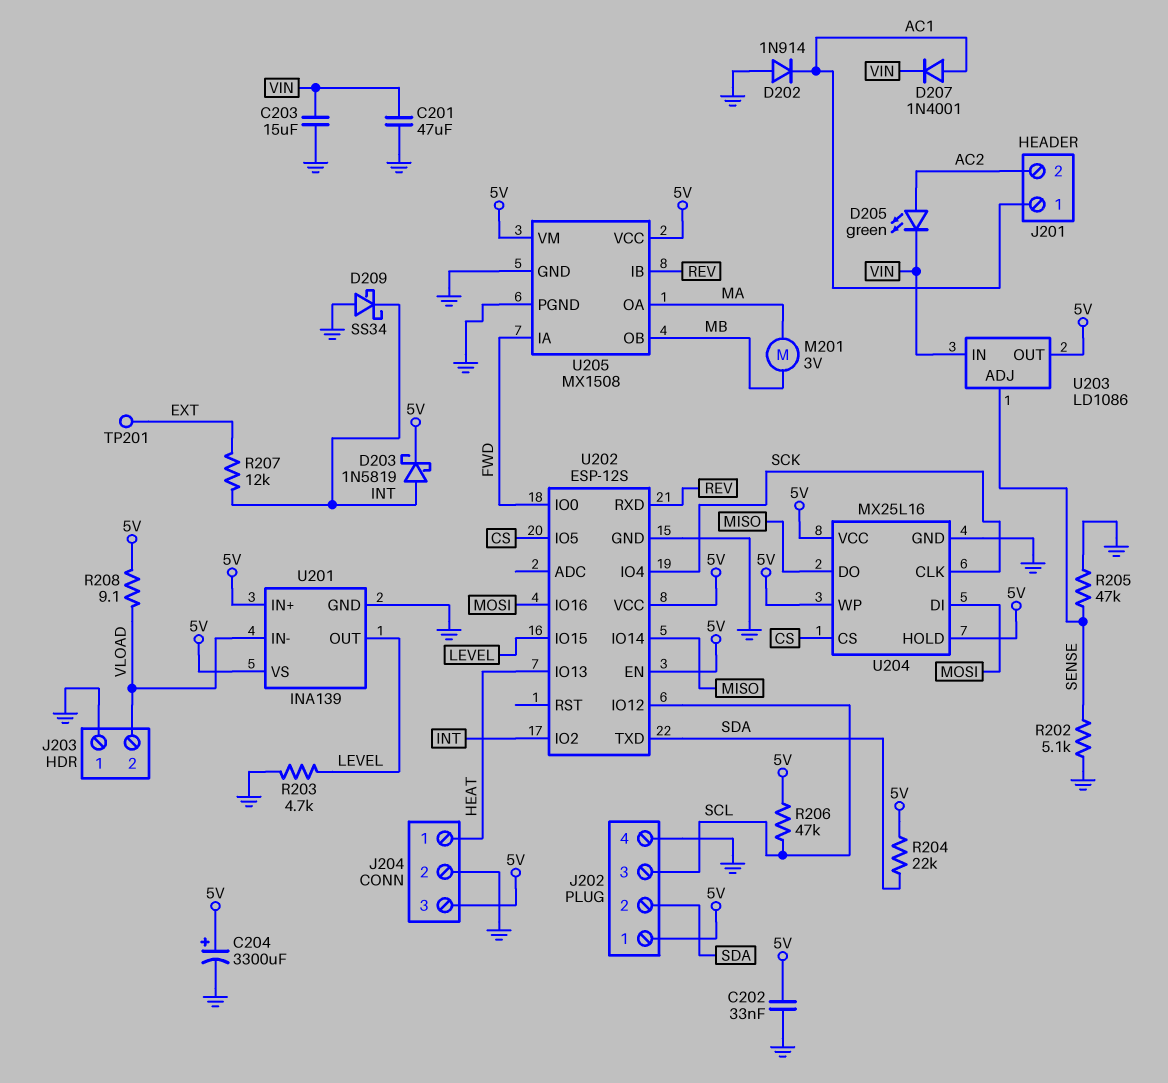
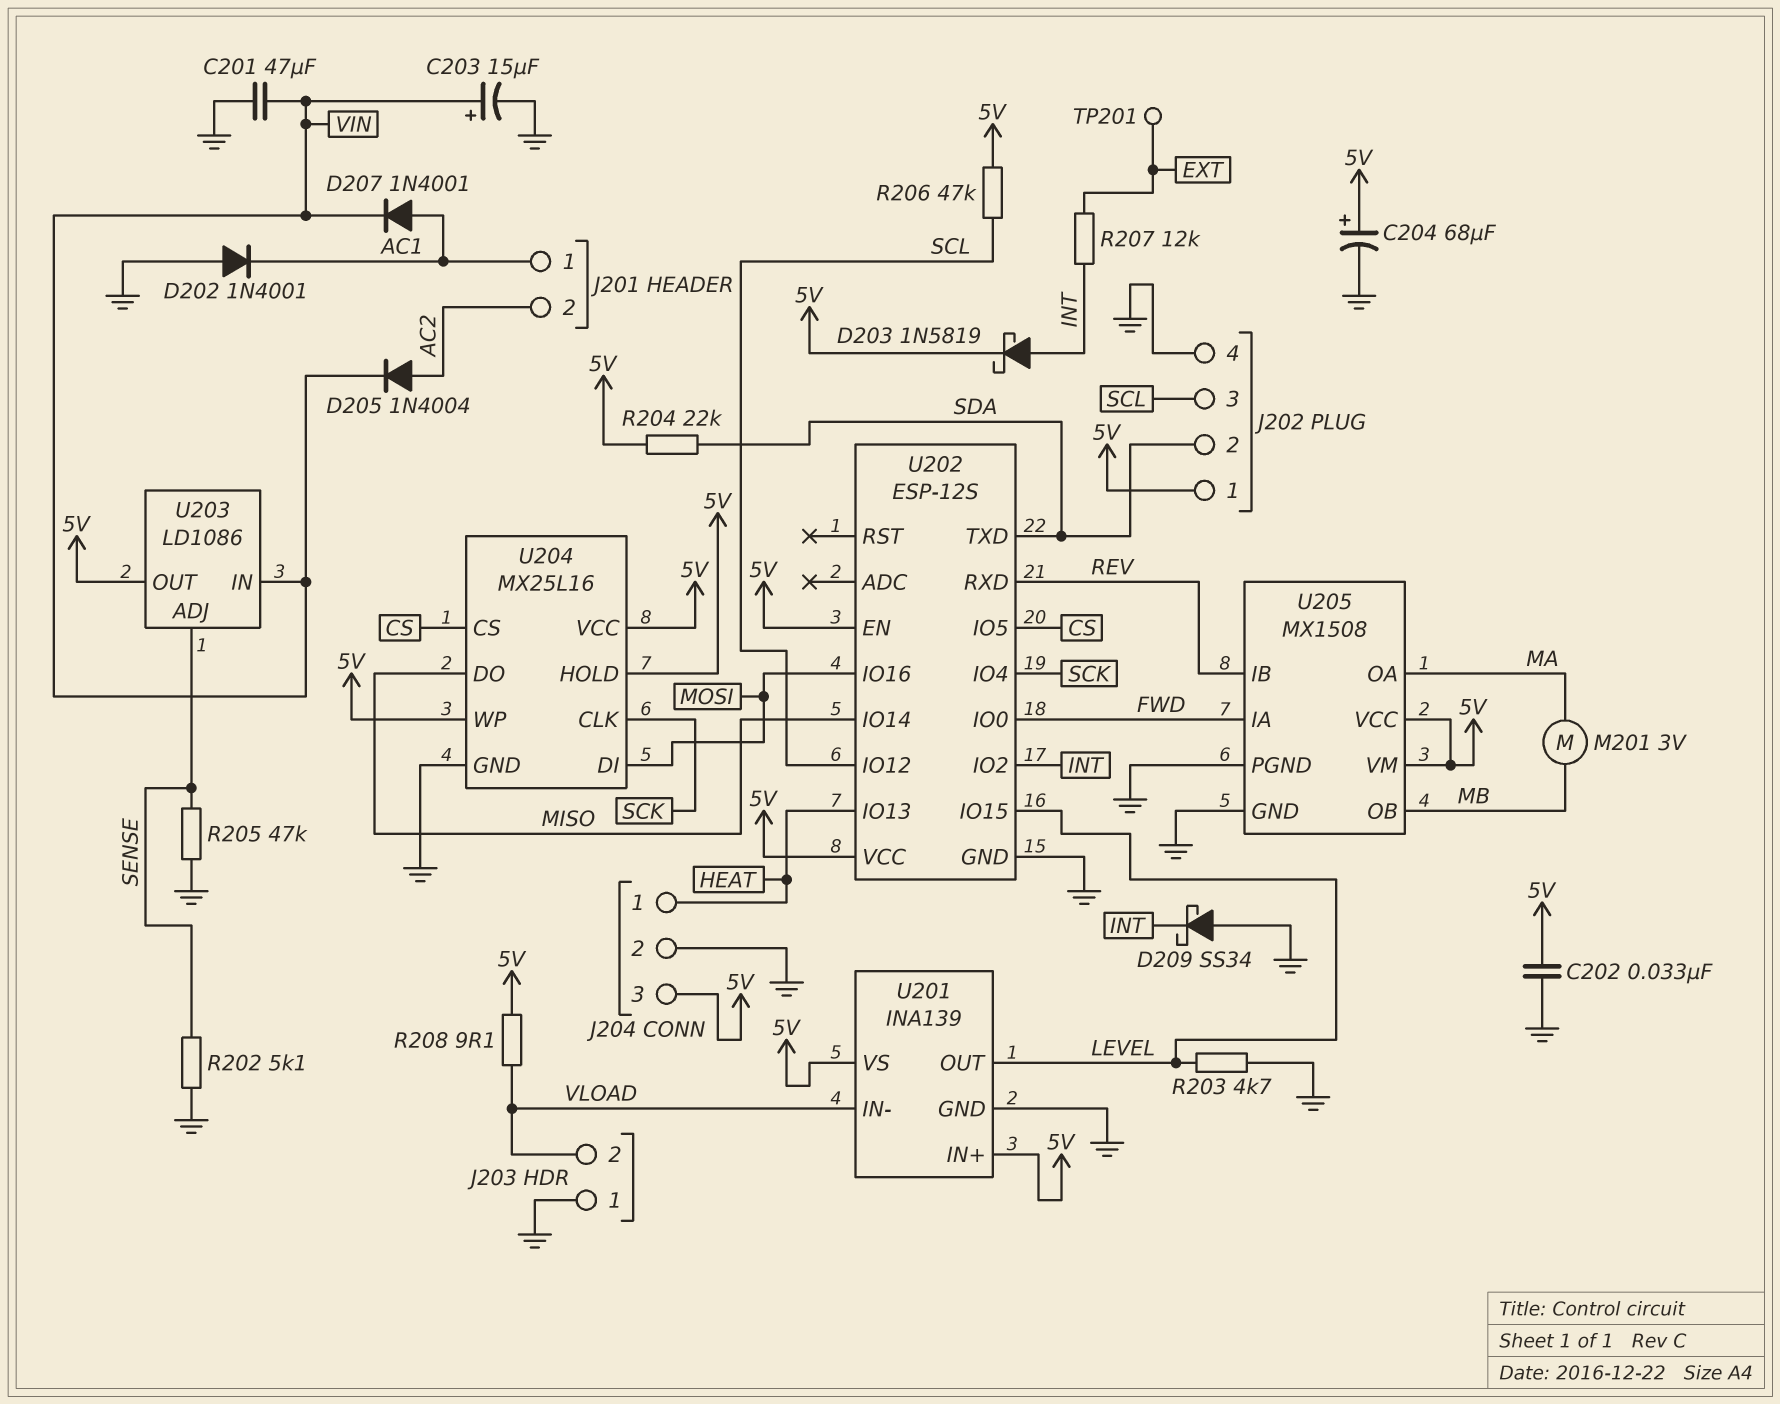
C203: 15uF (GND, VIN) -> 15uF (plus VIN, minus GND)
C204: 3300uF (plus 5V, minus GND) -> 68uF (plus 5V, minus GND)
D202: diode 1N914 (A GND, K AC1) -> diode 1N4001 (A GND, K AC1)
D205: LED green (A AC2, K VIN) -> diode 1N4004 (A AC2, K VIN)

